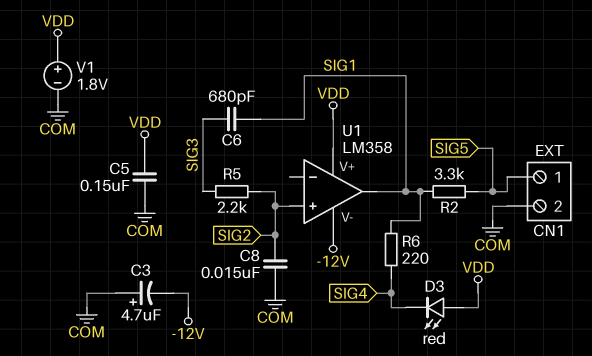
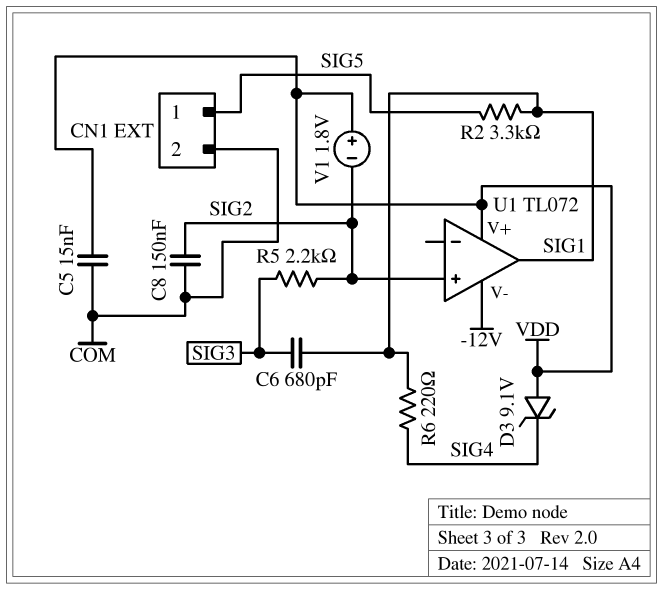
C3: 4.7uF (plus COM, minus -12V) -> none
C5: 150nF (COM, VDD) -> 15nF (COM, VDD)
C8: 15nF (COM, SIG2) -> 150nF (COM, SIG2)
D3: LED red (A VDD, K SIG4) -> zener 9.1V (A VDD, K SIG4)
U1: LM358 -> TL072
V1: 1.8V (plus VDD, minus COM) -> 1.8V (plus VDD, minus SIG2)

